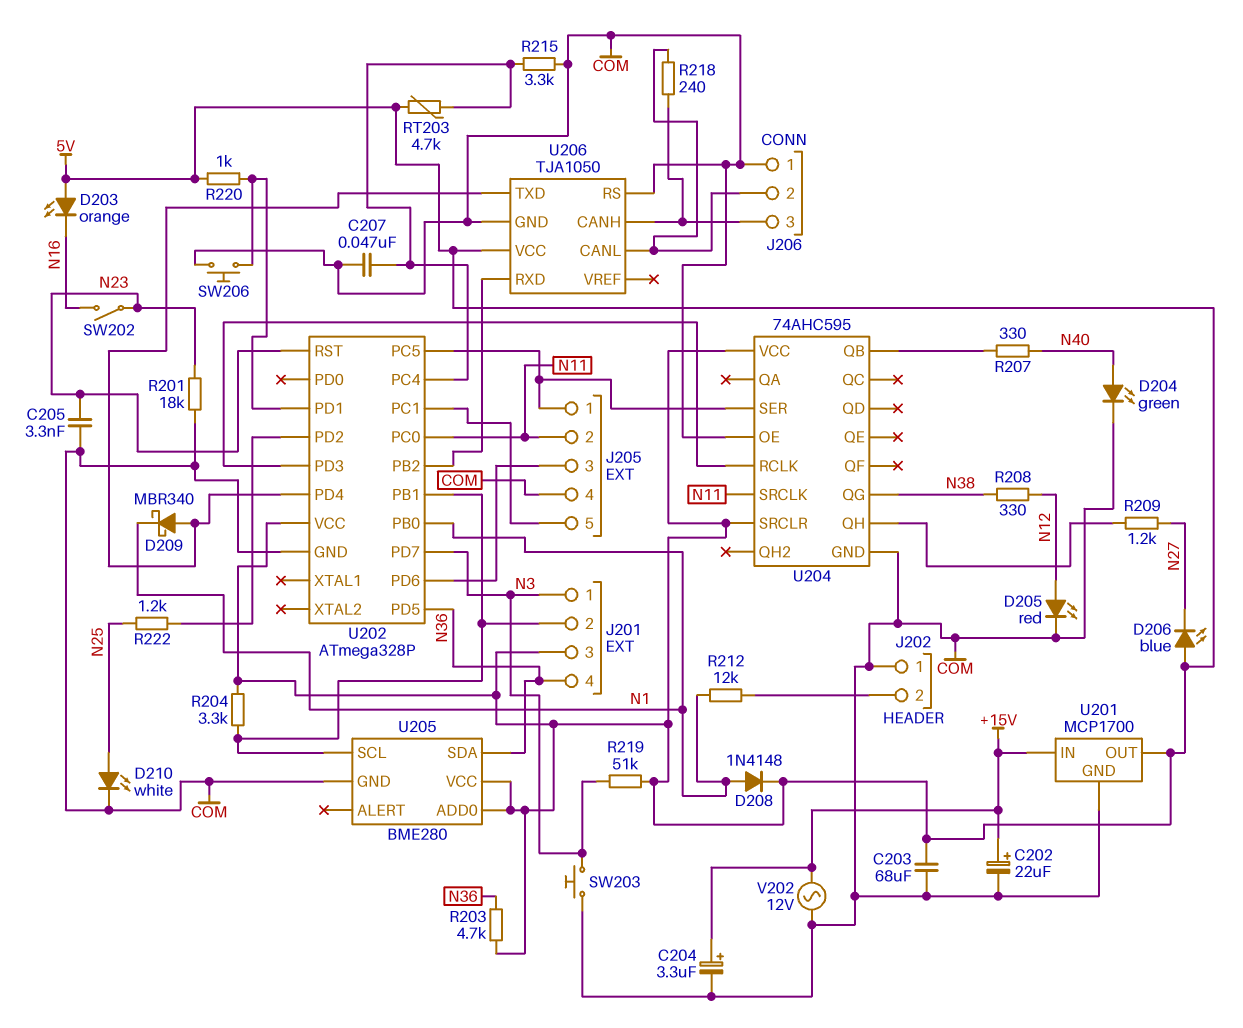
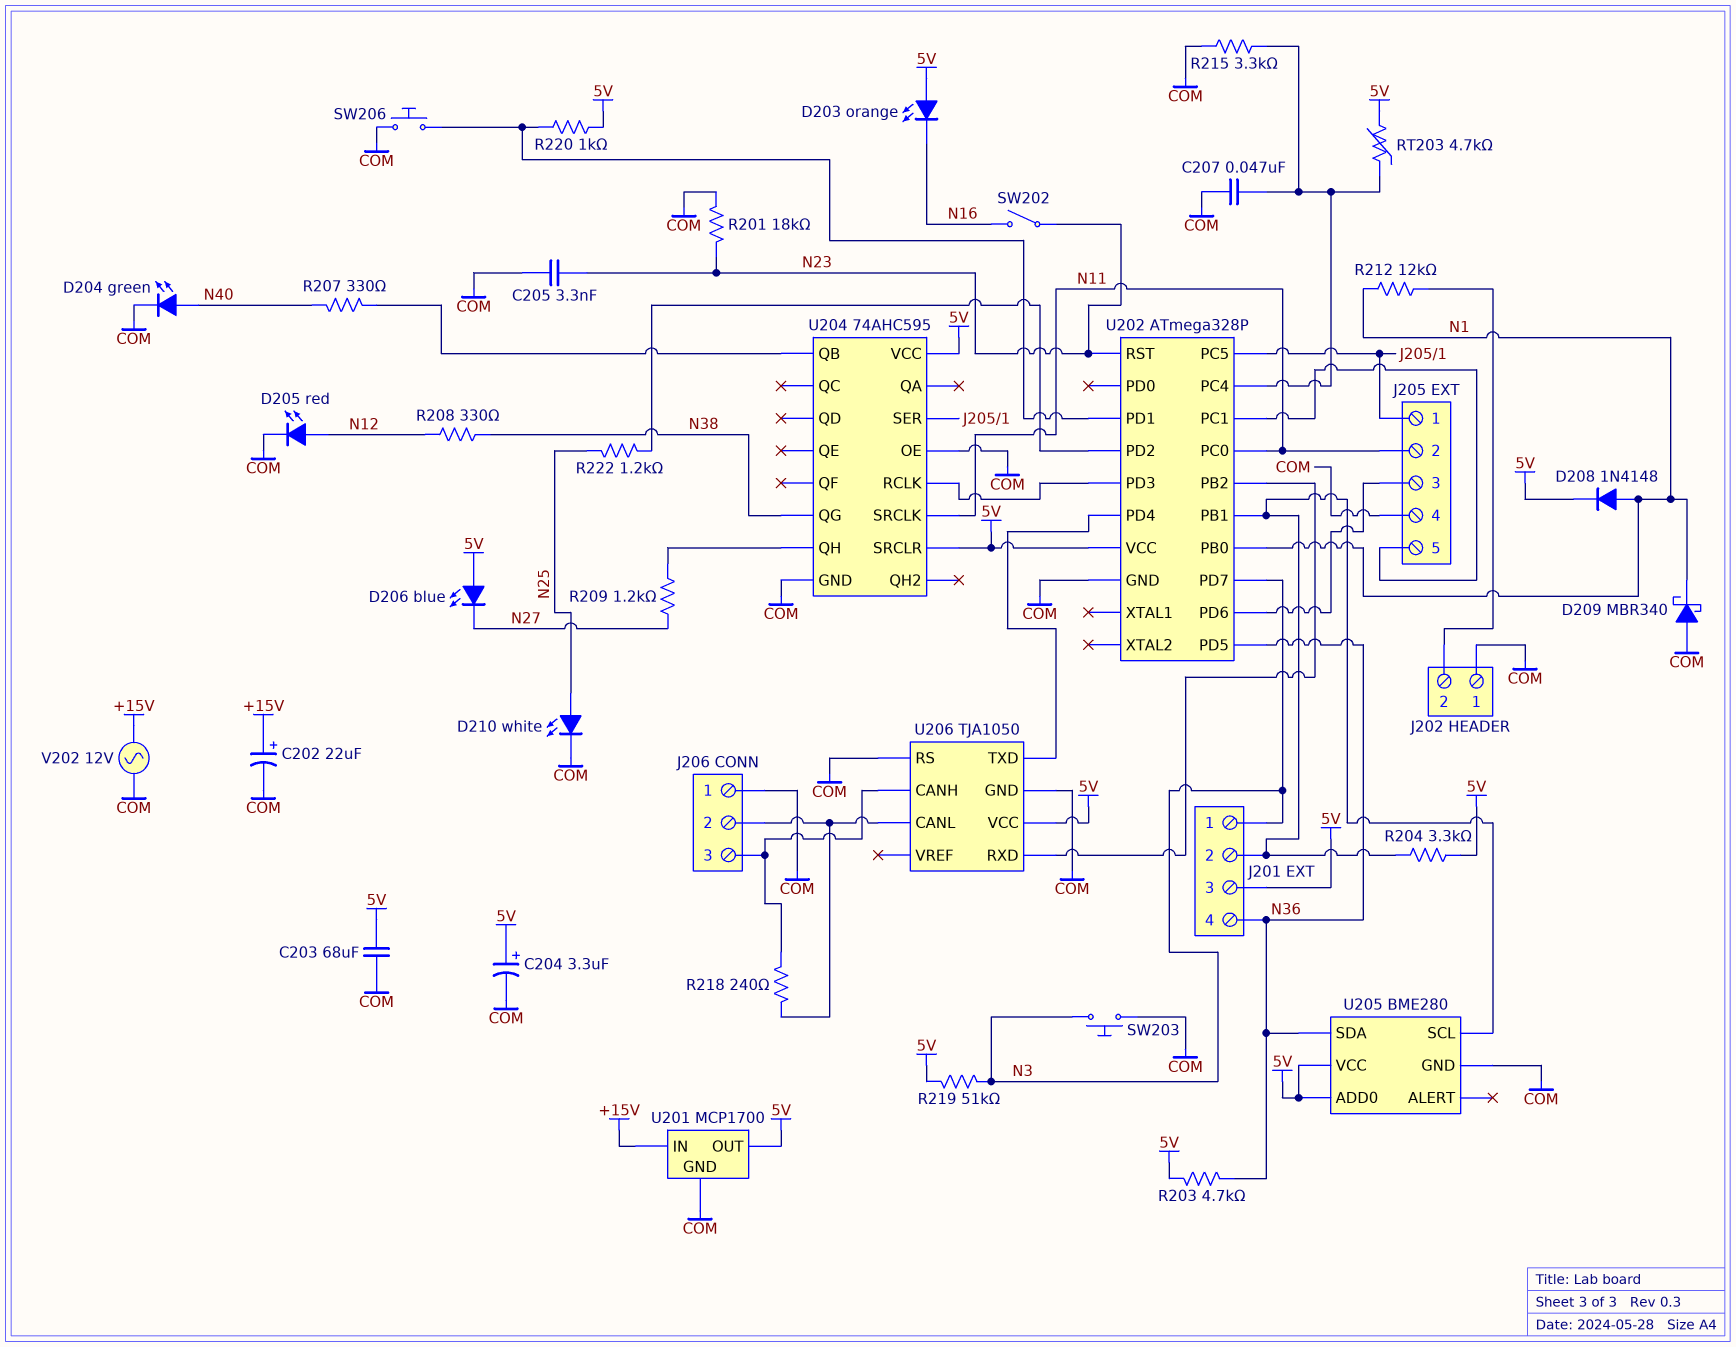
C204: 3.3uF (plus +15V, minus COM) -> 3.3uF (plus 5V, minus COM)
D209: schottky MBR340 (A U202/PD4, K N1) -> schottky MBR340 (A COM, K N1)

